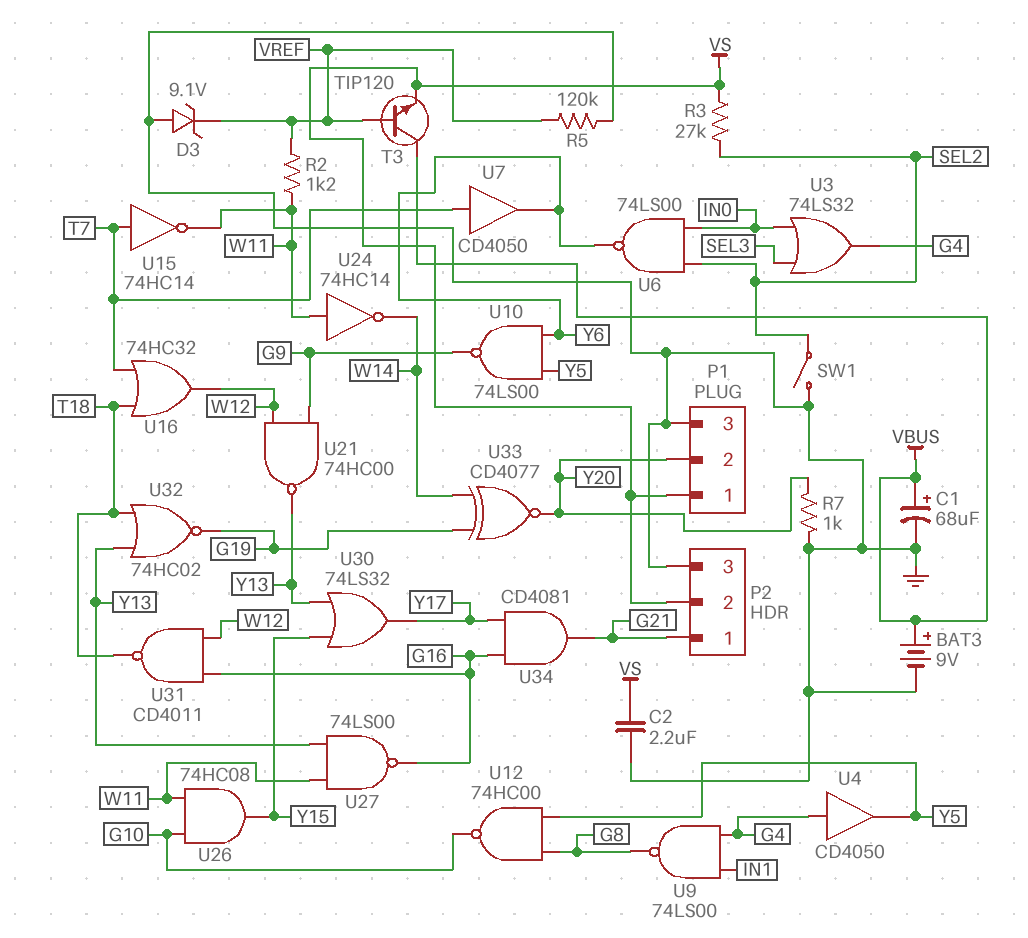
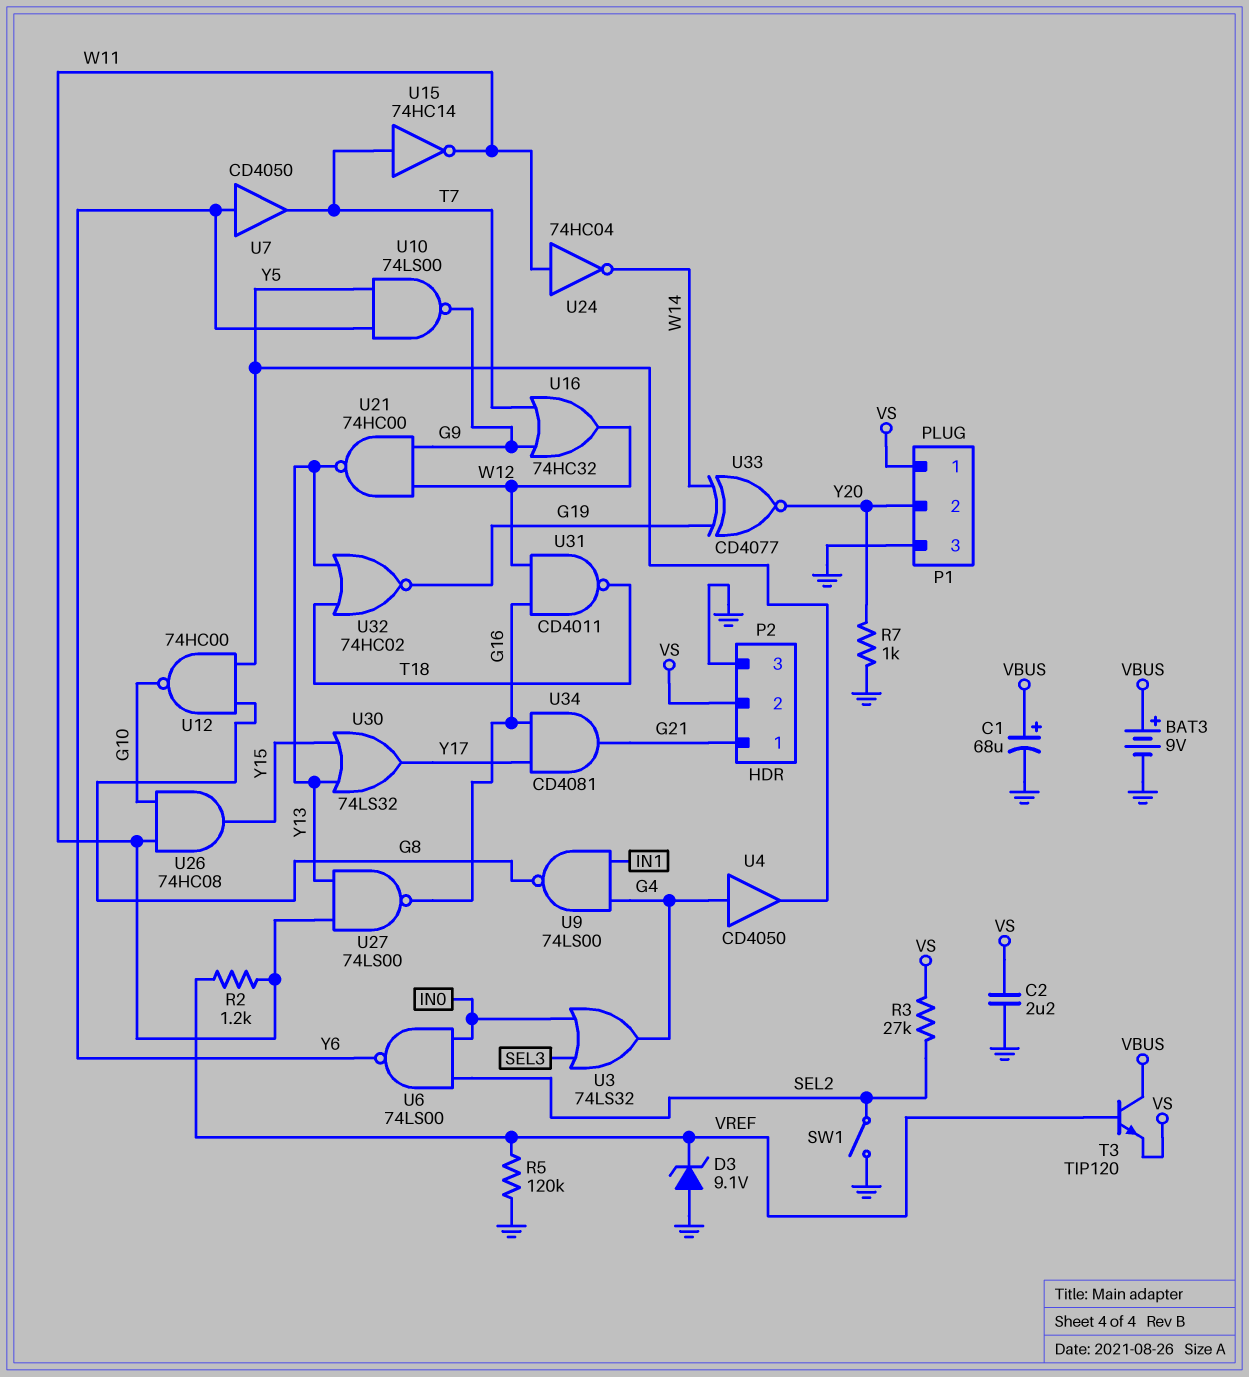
U7: buffer CD4050 (in T7, out Y6) -> buffer CD4050 (in Y6, out T7)
U16: OR 74HC32 (in T7, in T18, out W12) -> OR 74HC32 (in G9, in T7, out W12)
U24: NOT 74HC14 (in W11, out W14) -> NOT 74HC04 (in W11, out W14)

